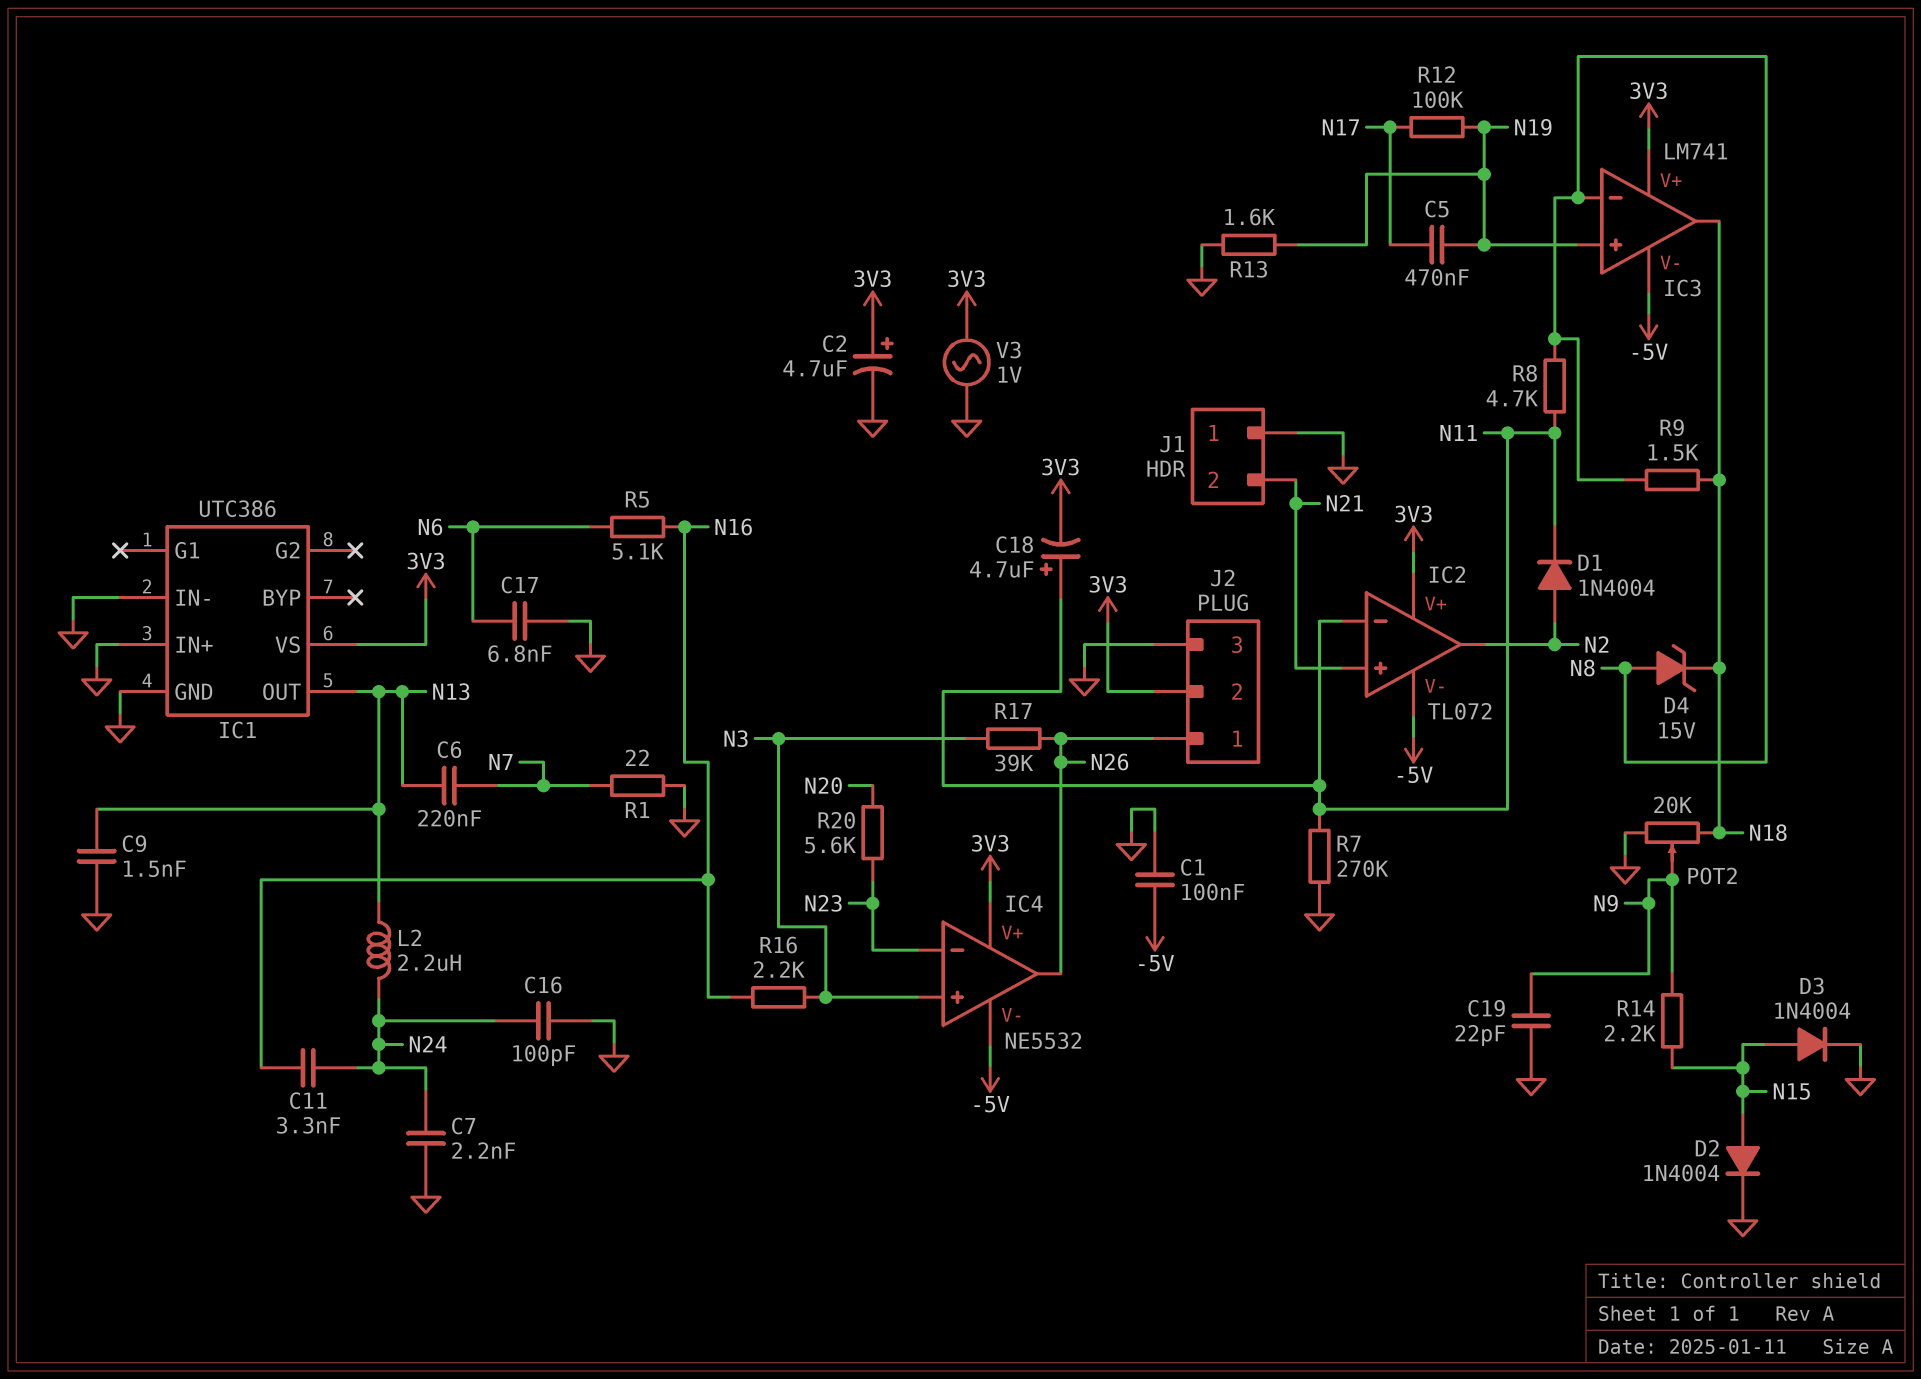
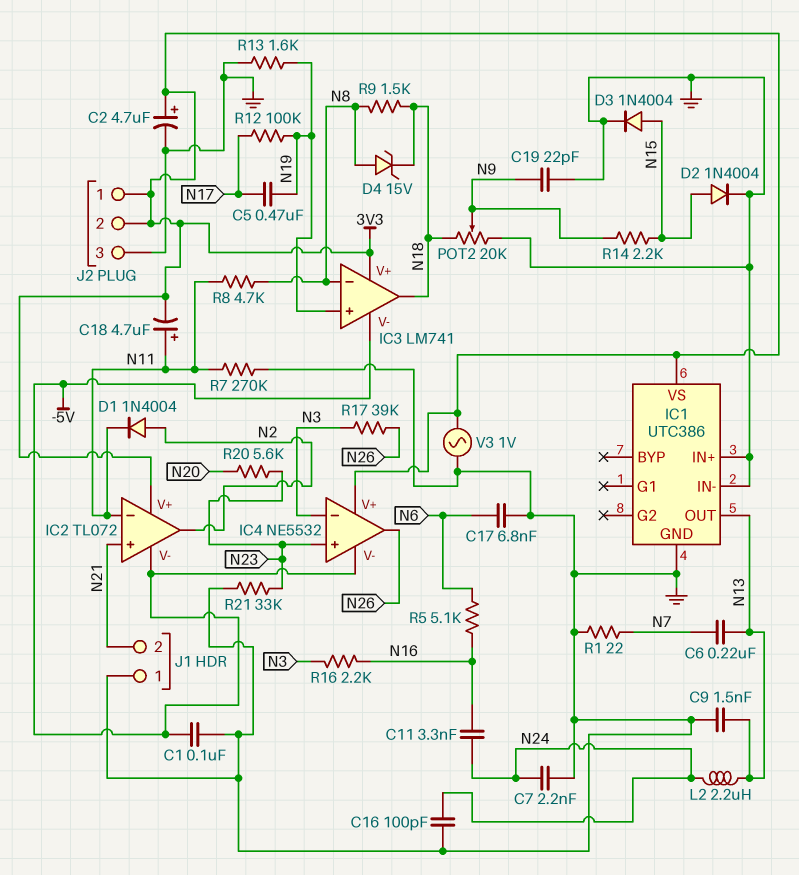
IC4 pin in+: N3 -> N23
IC4 pin in-: N23 -> N3
J2 pin 1: N26 -> 3V3
R21: none -> 33k (GND, N23)

